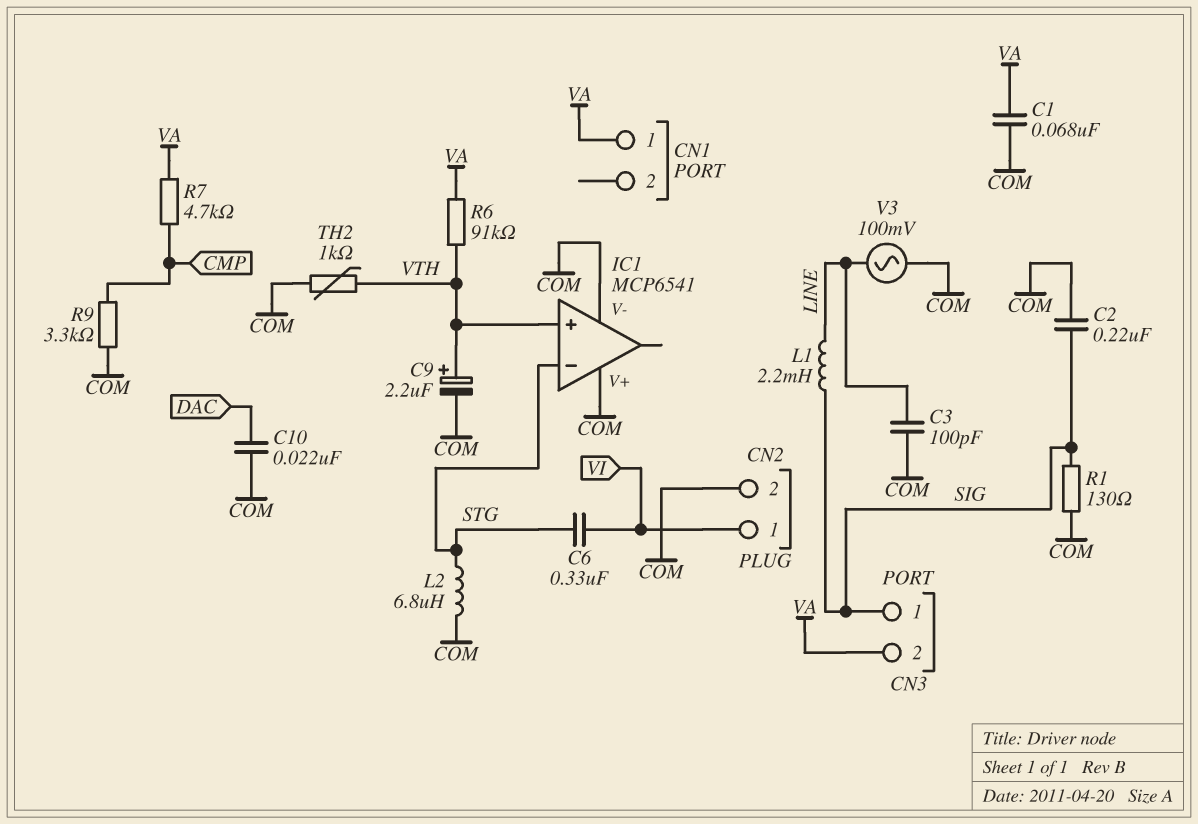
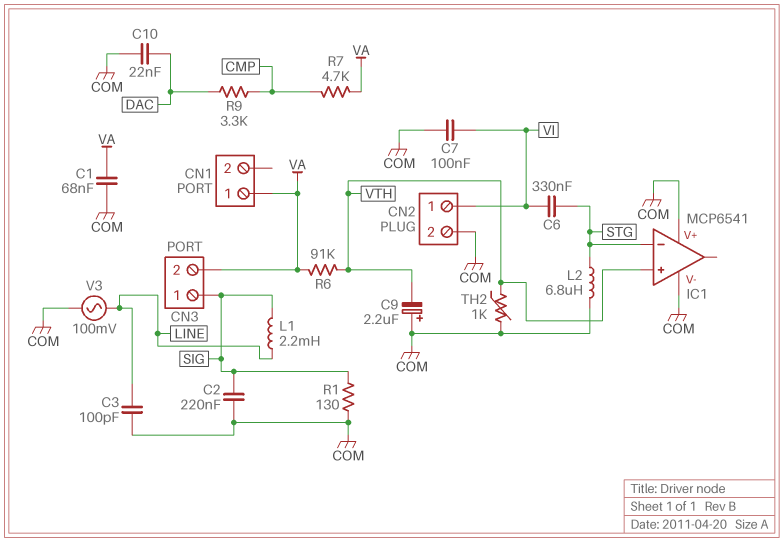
C7: none -> 100nF (COM, VI)
C9: 2.2uF (plus VTH, minus COM) -> 2.2uF (plus COM, minus VTH)
R9: 3.3k (CMP, COM) -> 3.3k (CMP, DAC)

